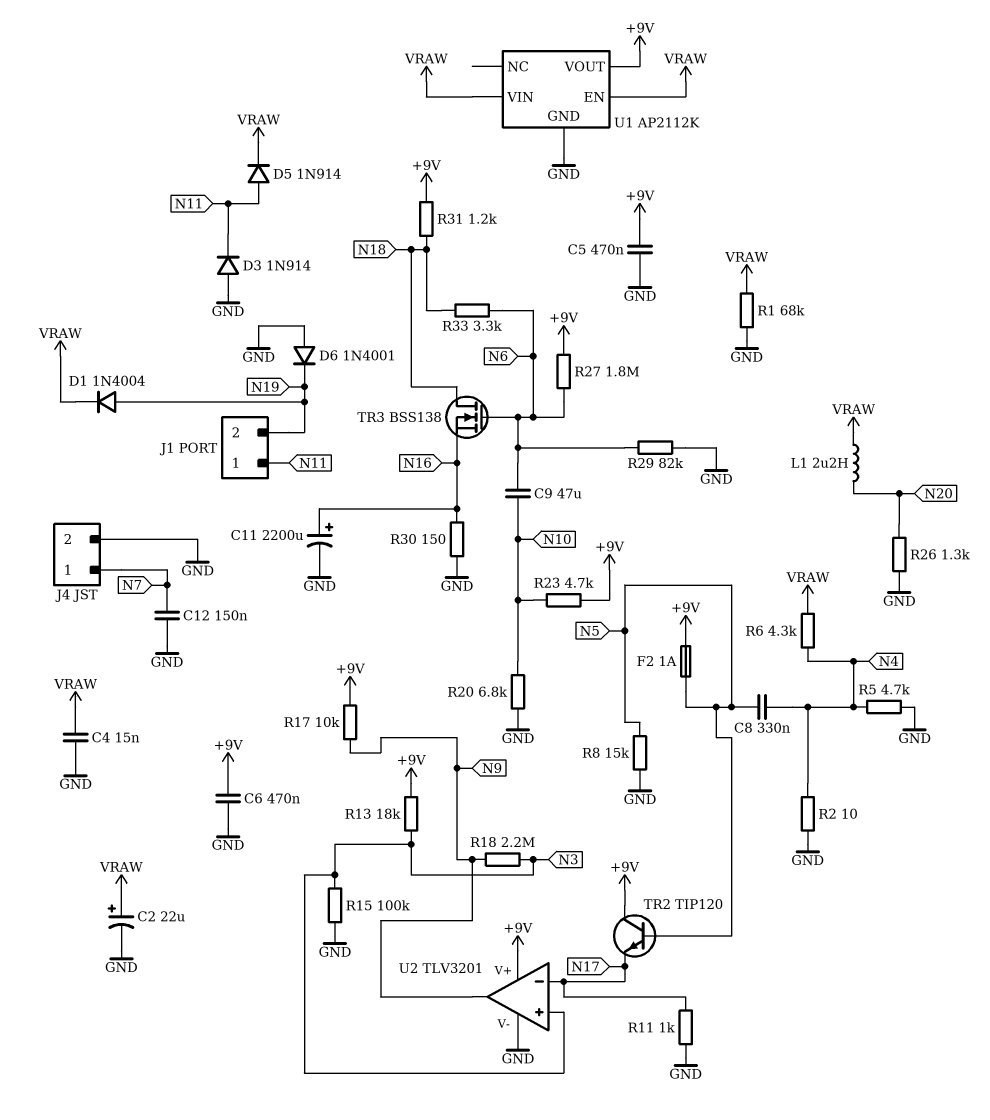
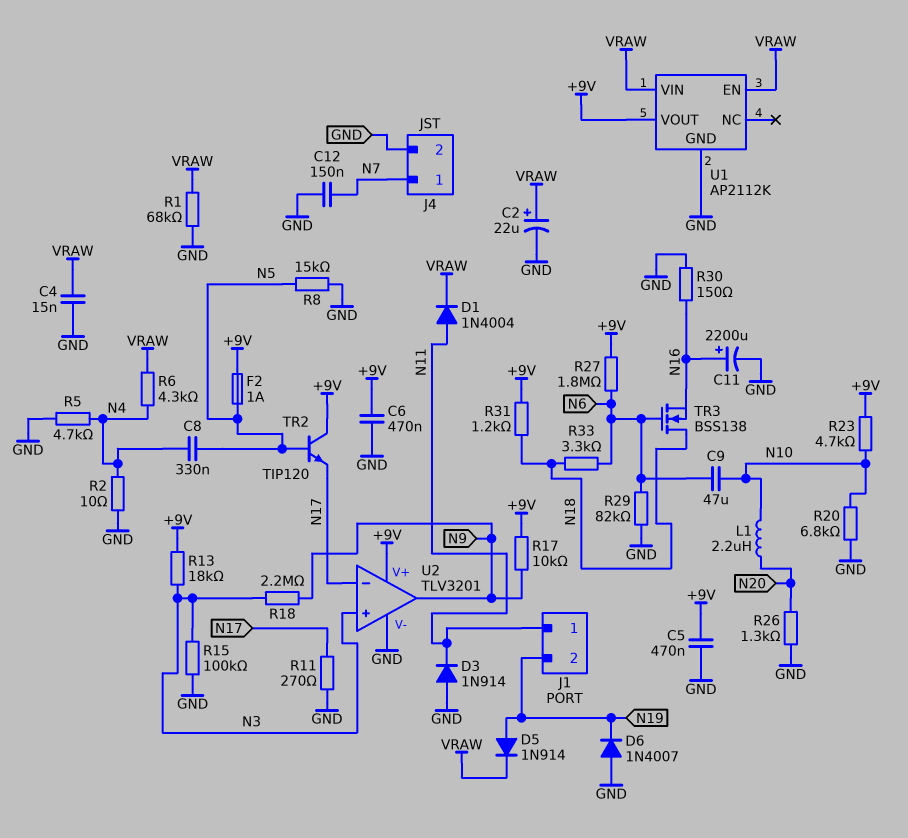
D1: diode 1N4004 (A N19, K VRAW) -> diode 1N4004 (A N11, K VRAW)
D5: diode 1N914 (A N11, K VRAW) -> diode 1N914 (A N19, K VRAW)
D6: diode 1N4001 (A GND, K N19) -> diode 1N4007 (A GND, K N19)
L1: 2.2uH (N20, VRAW) -> 2.2uH (N10, N20)
R11: 1k (GND, N17) -> 270 (GND, N17)

